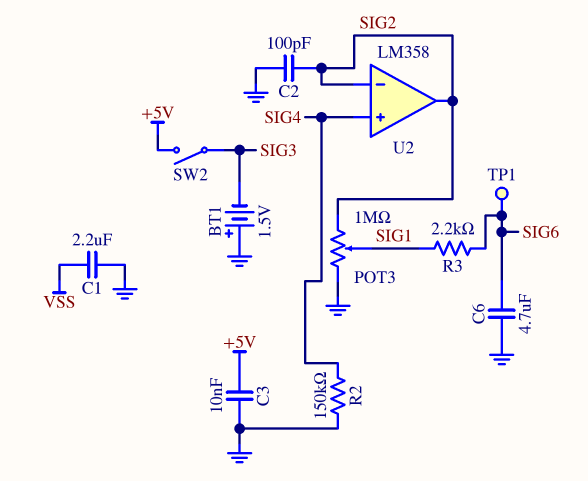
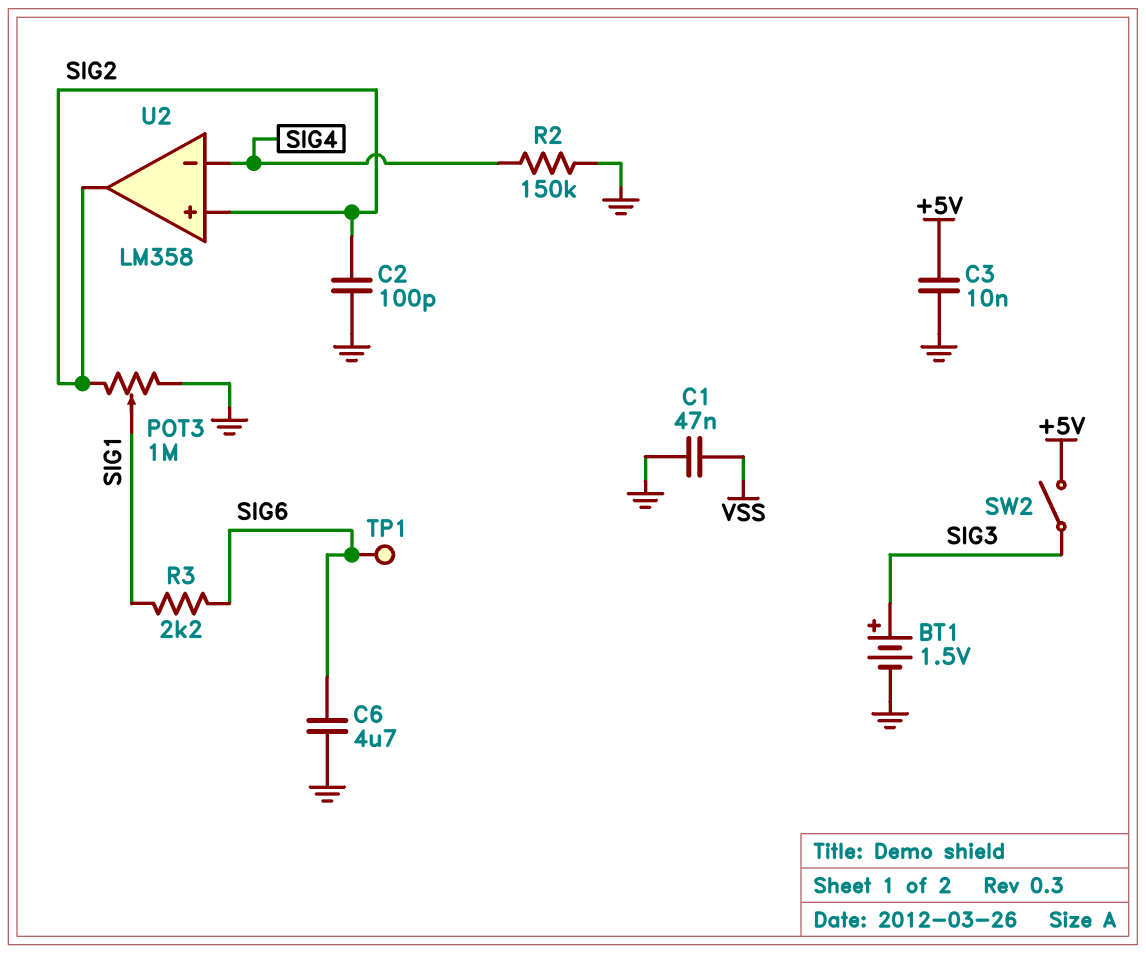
BT1: 1.5V (plus GND, minus SIG3) -> 1.5V (plus SIG3, minus GND)
C1: 2.2uF (GND, VSS) -> 47nF (GND, VSS)
U2 pin in+: SIG4 -> SIG2
U2 pin in-: SIG2 -> SIG4

